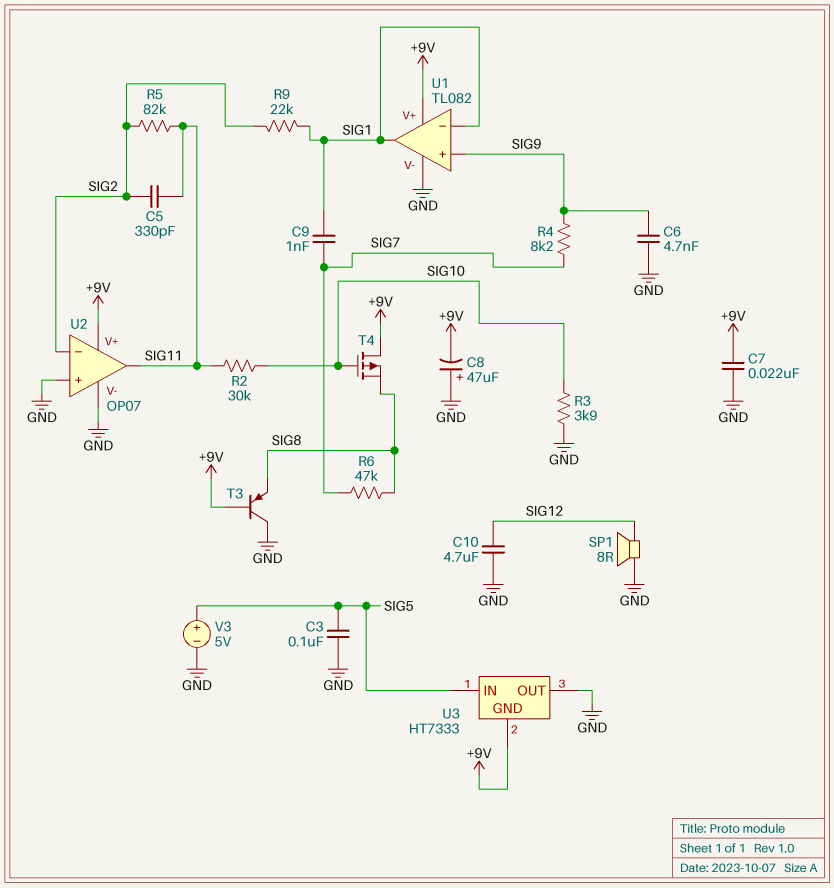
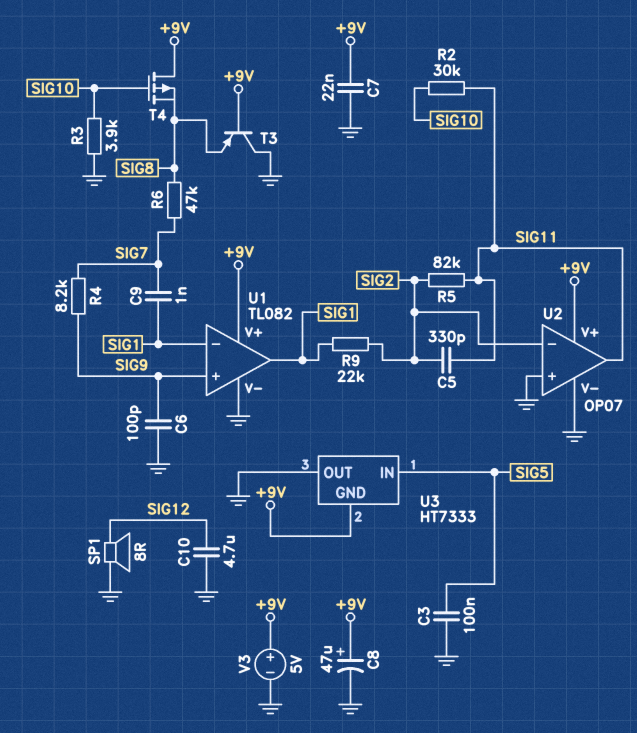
C6: 4.7nF (GND, SIG9) -> 100pF (GND, SIG9)
C8: 47uF (plus GND, minus +9V) -> 47uF (plus +9V, minus GND)
V3: 5V (plus SIG5, minus GND) -> 5V (plus +9V, minus GND)

